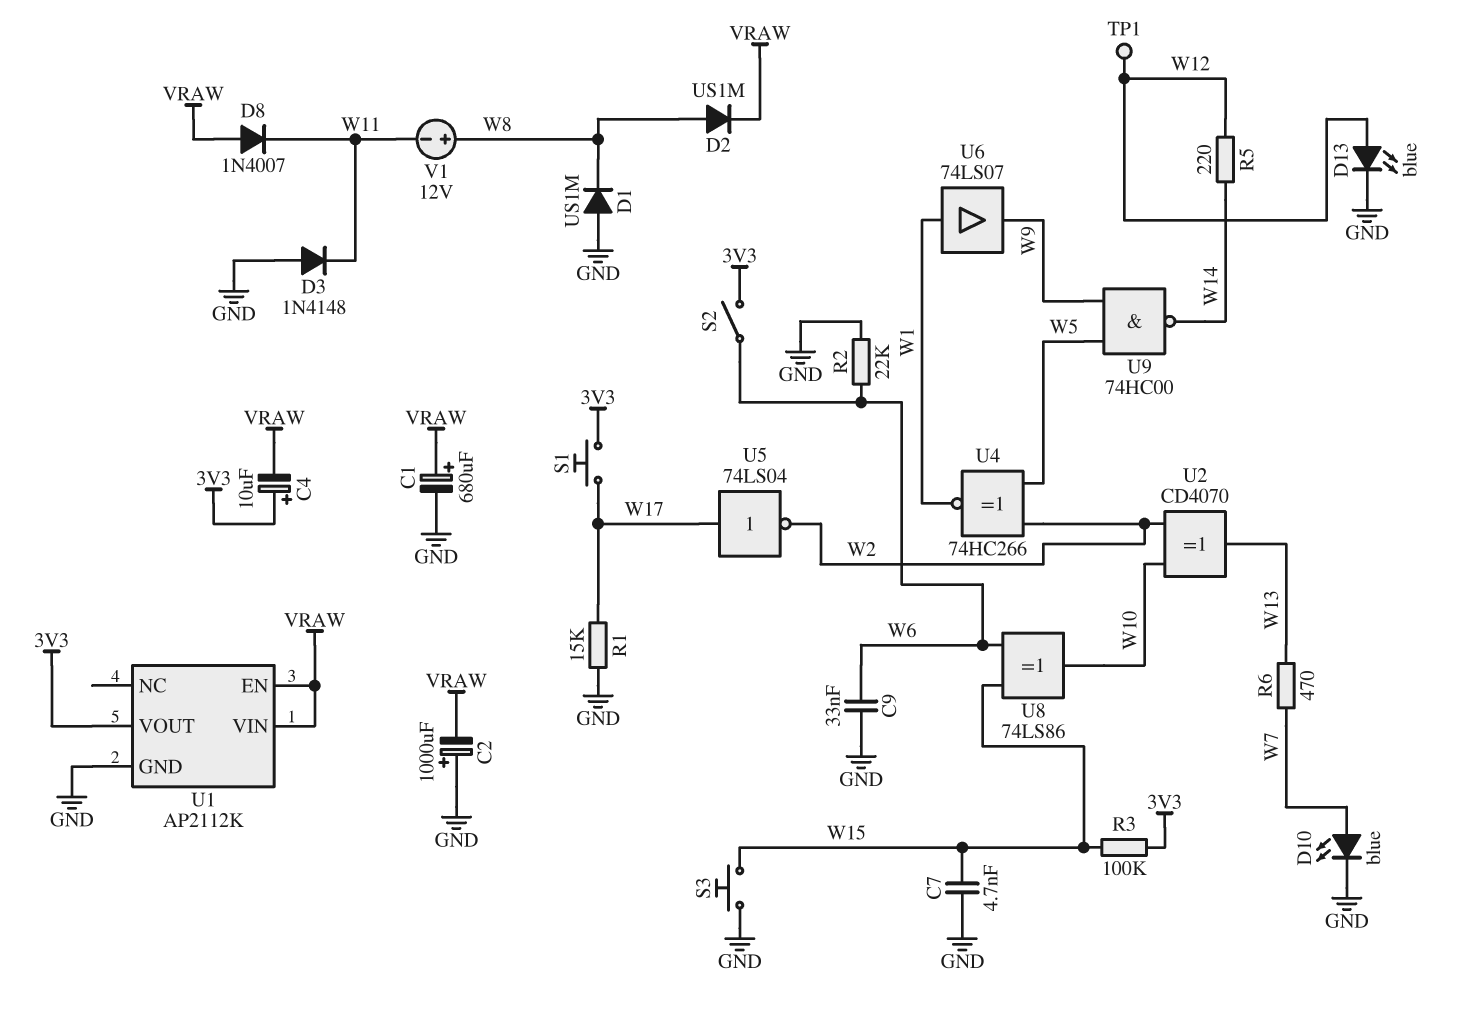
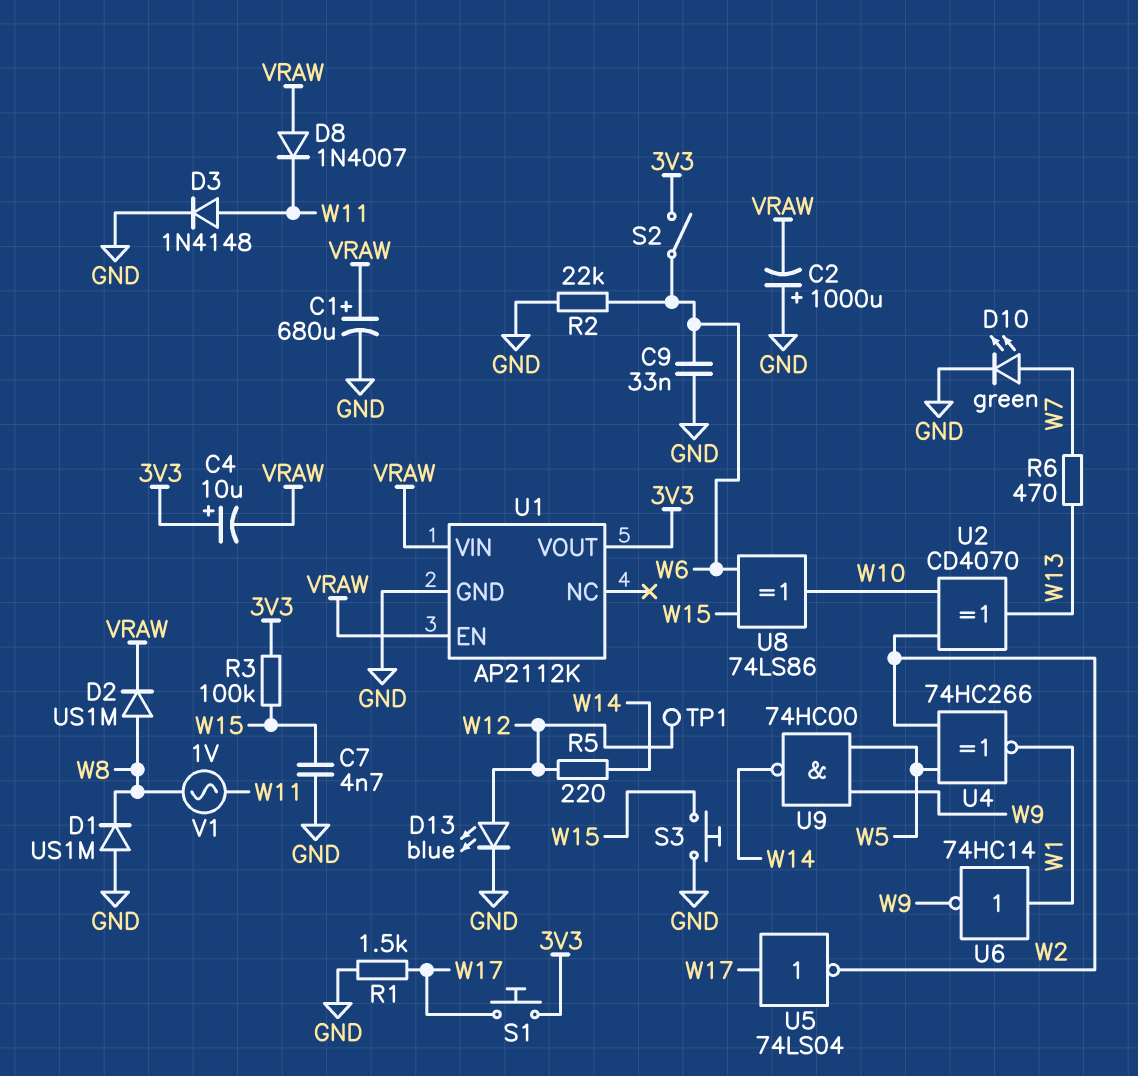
D3: diode 1N4148 (A GND, K W11) -> diode 1N4148 (A W11, K GND)
D10: LED blue (A W7, K GND) -> LED green (A W7, K GND)
R1: 15k (GND, W17) -> 1.5k (GND, W17)
U6: buffer 74LS07 (in W1, out W9) -> NOT 74HC14 (in W1, out W9)
V1: 12V (plus W8, minus W11) -> AC 1V (W8, W11)

